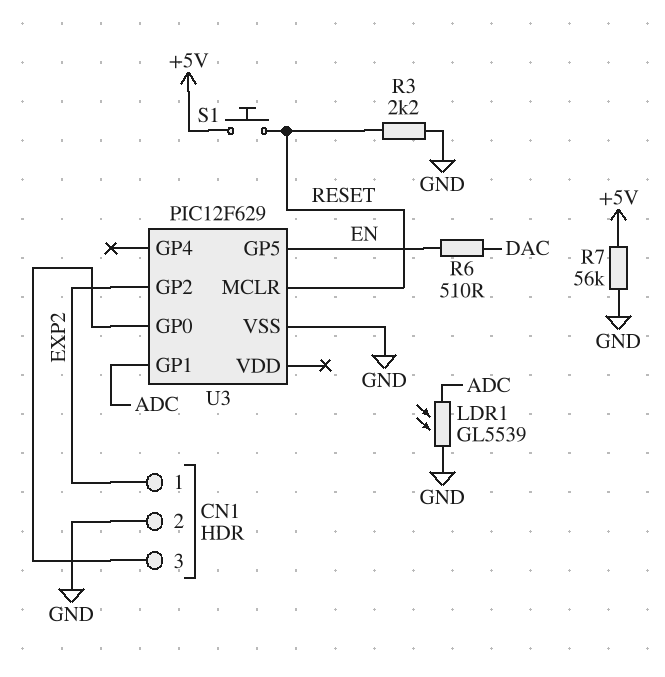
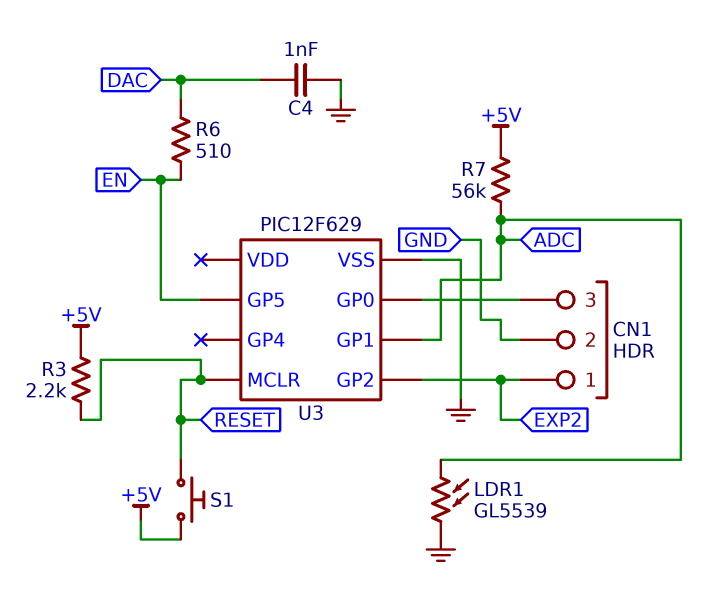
C4: none -> 1nF (DAC, GND)
R3: 2.2k (GND, RESET) -> 2.2k (+5V, RESET)
R7: 56k (+5V, GND) -> 56k (+5V, ADC)

